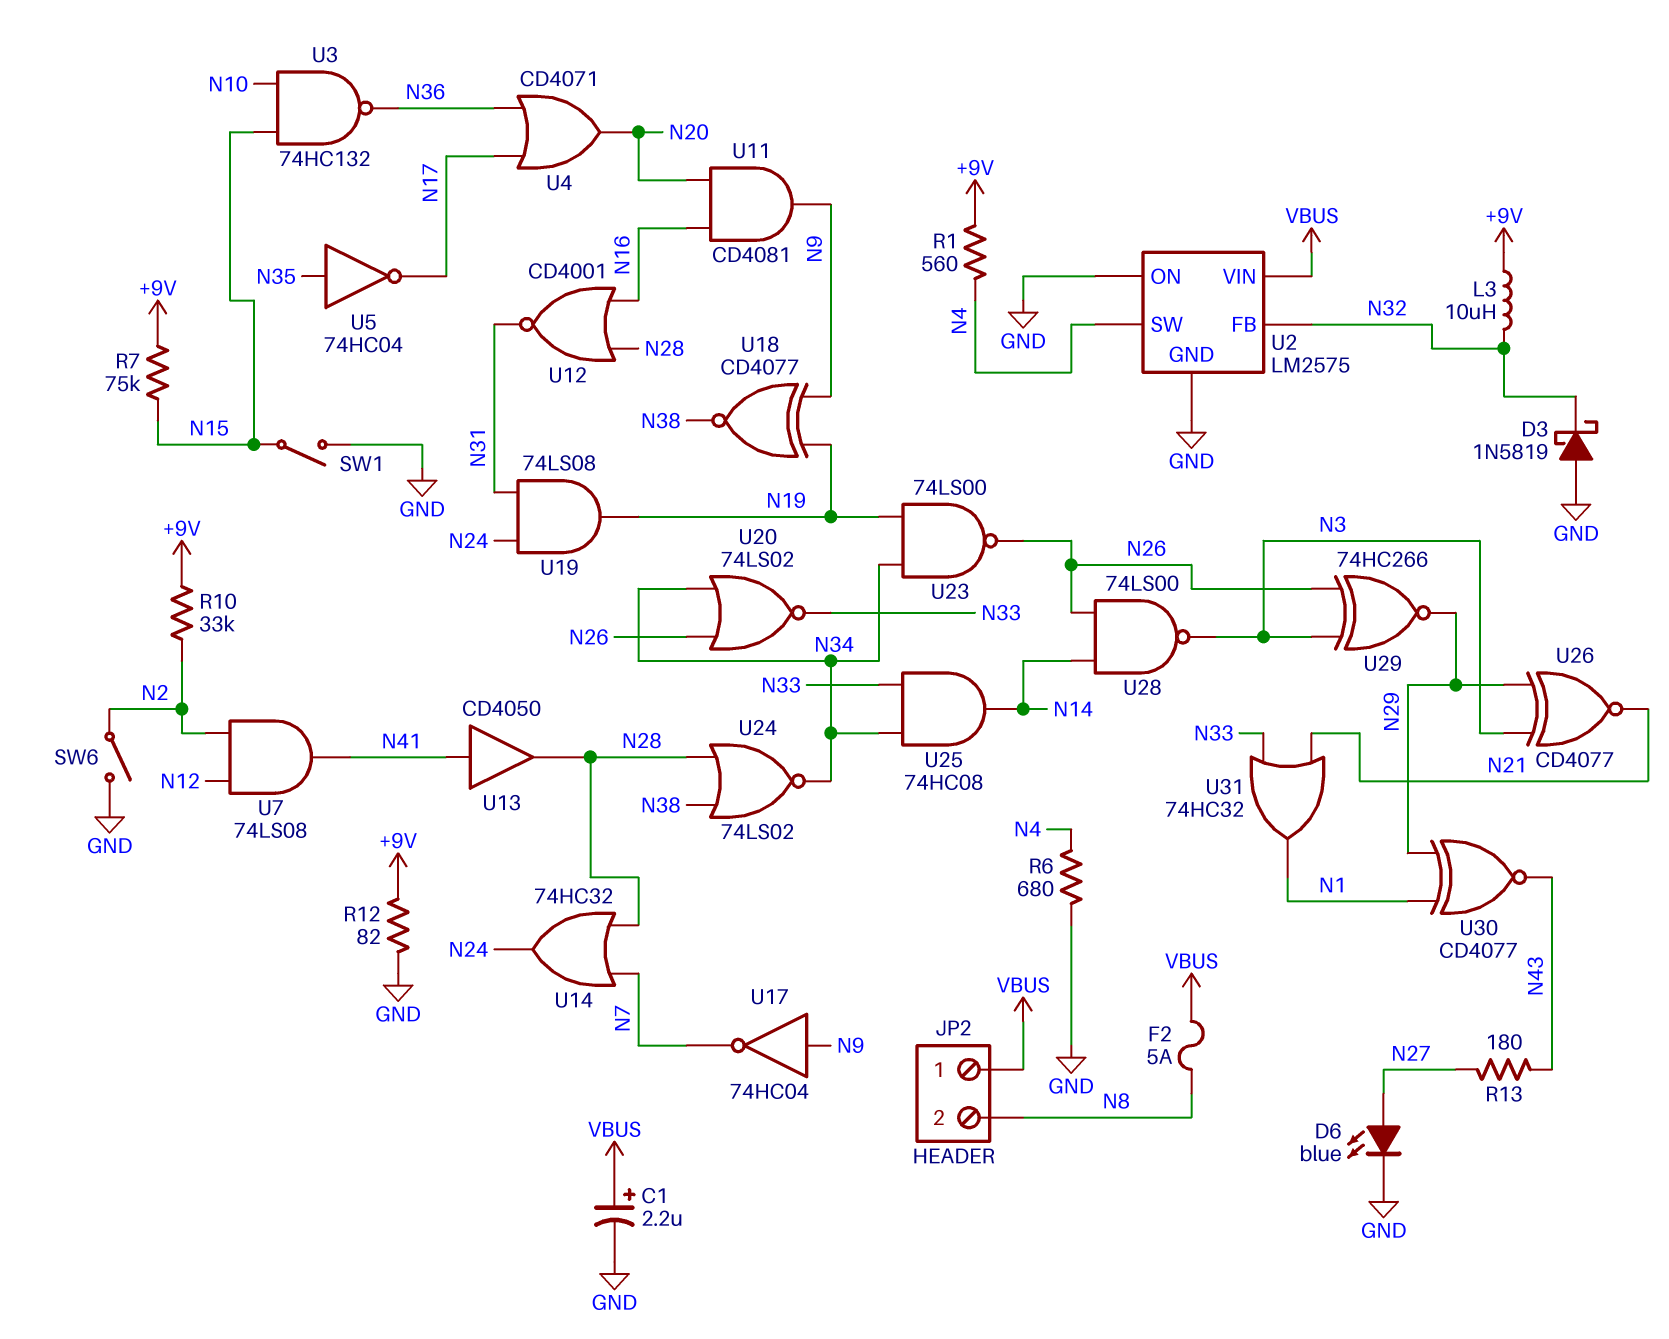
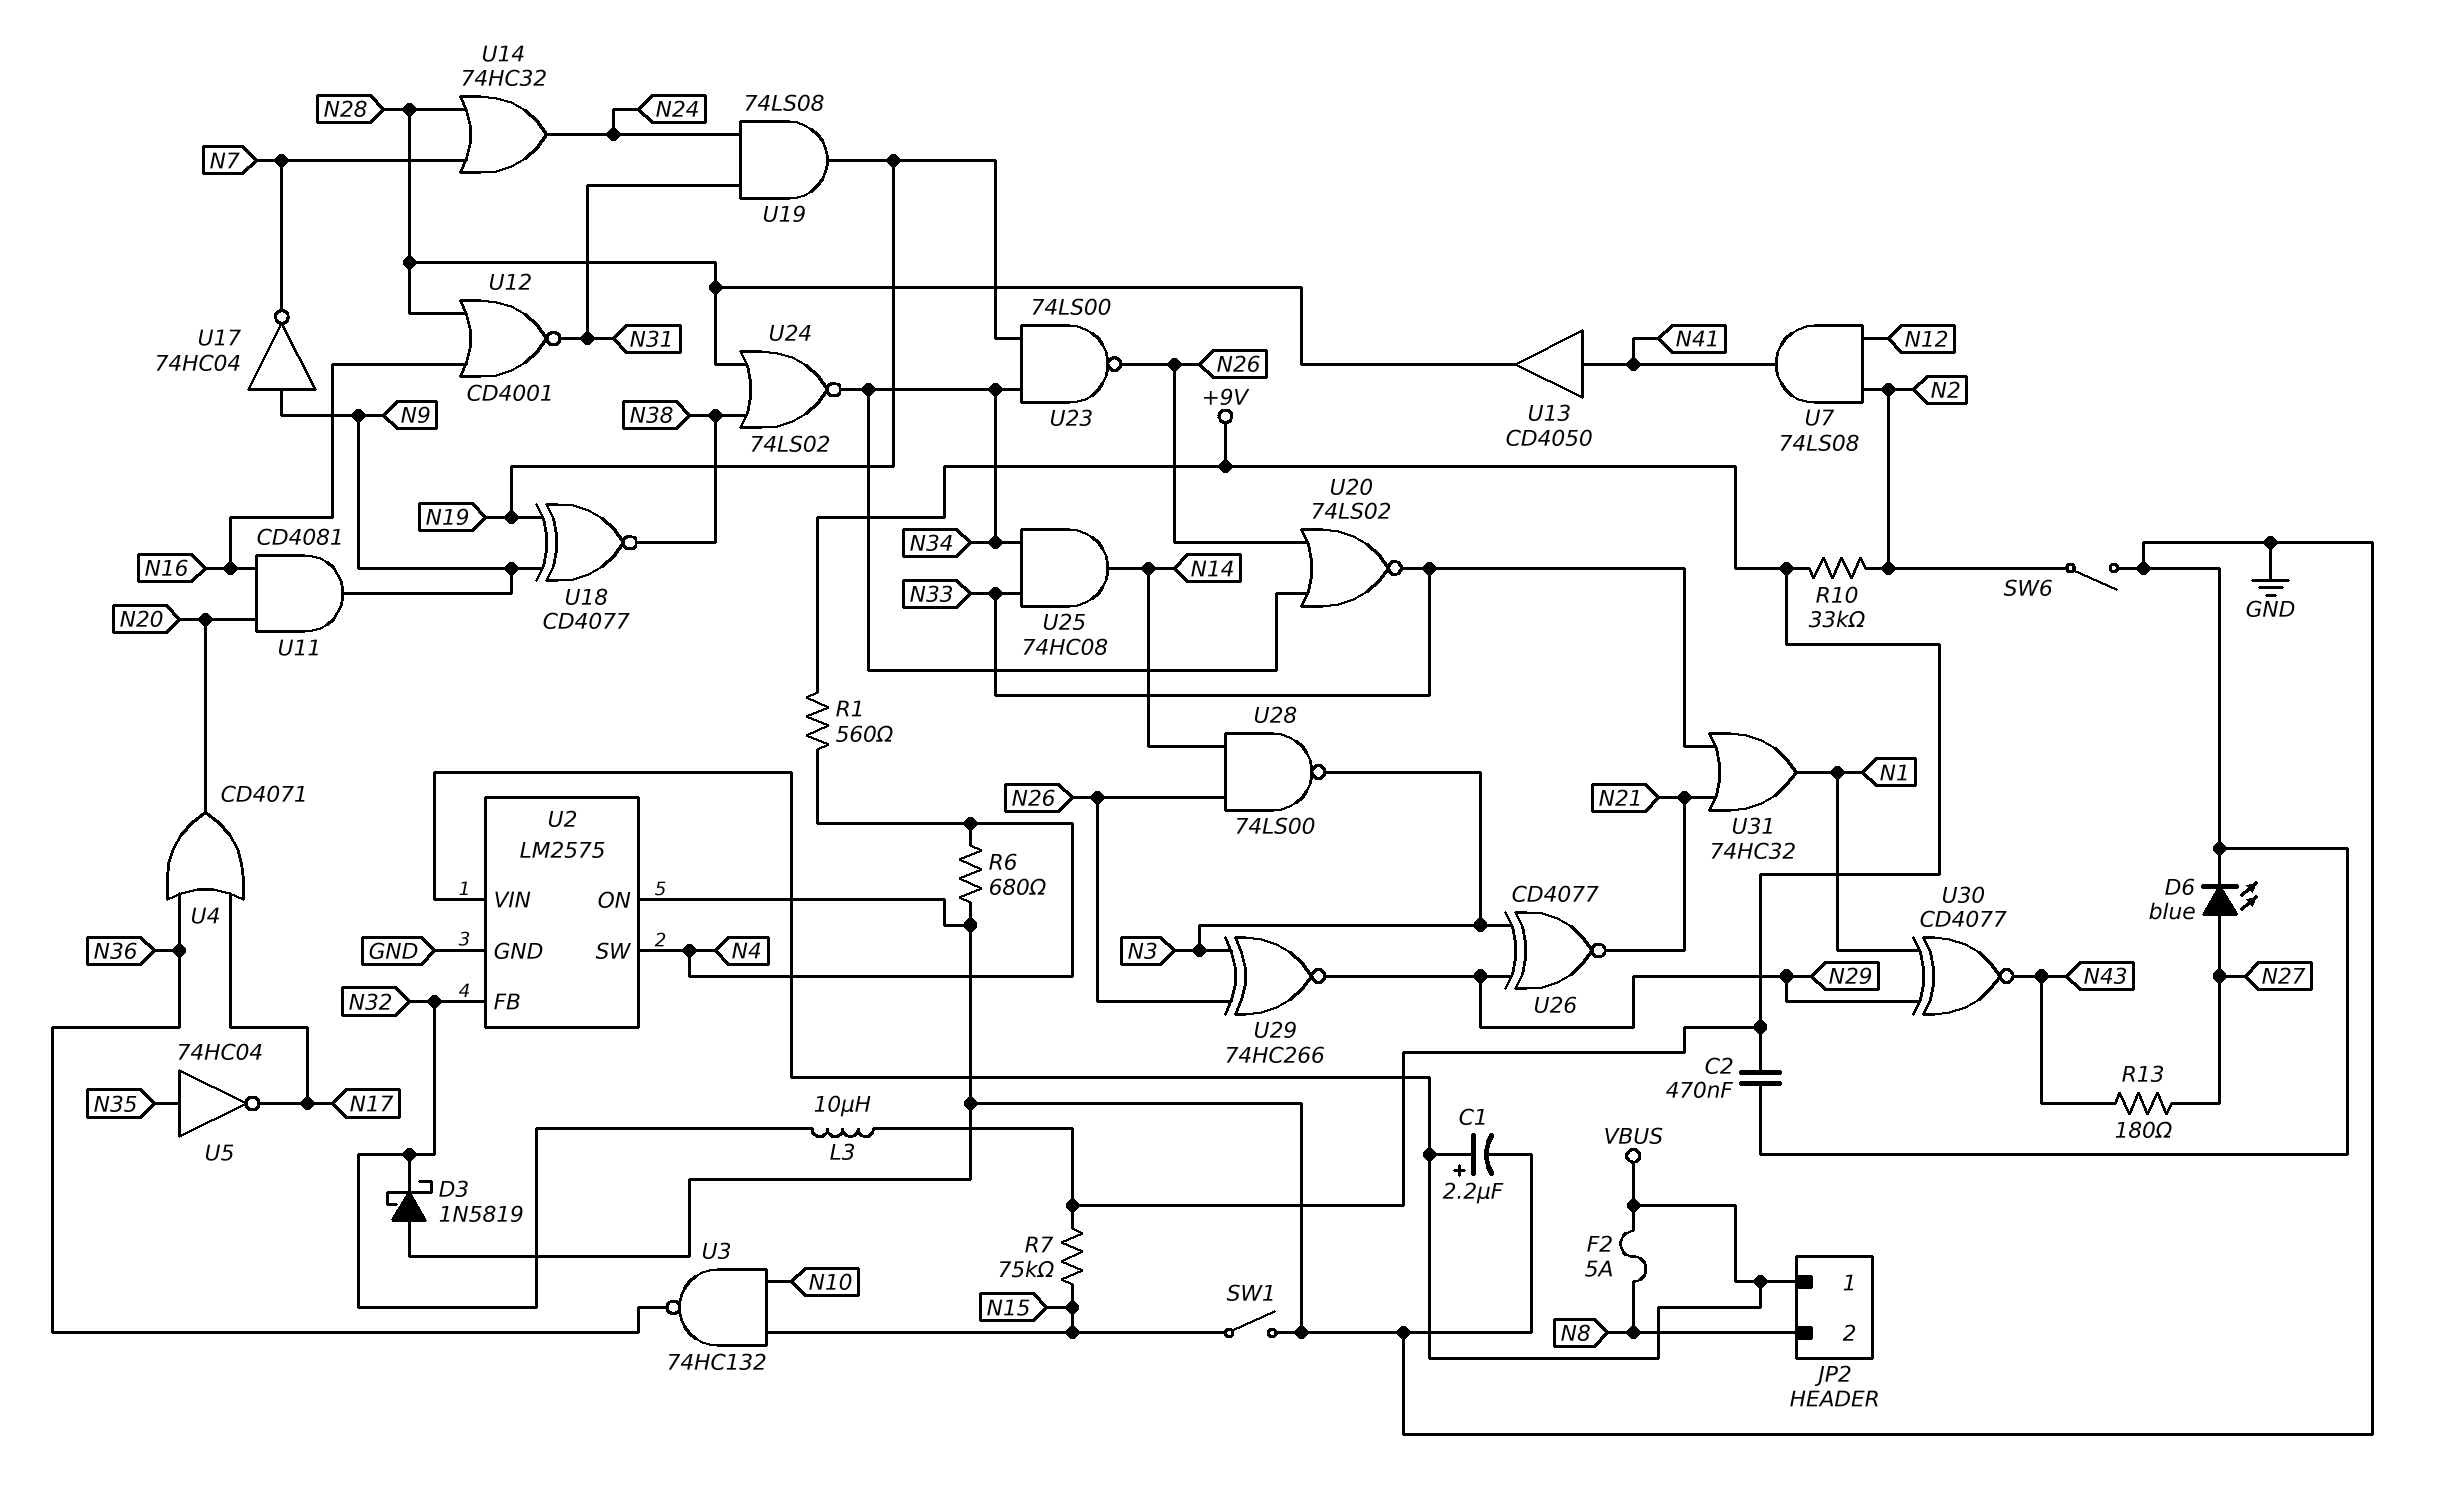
C2: none -> 470nF (+9V, GND)
R12: 82 (+9V, GND) -> none

